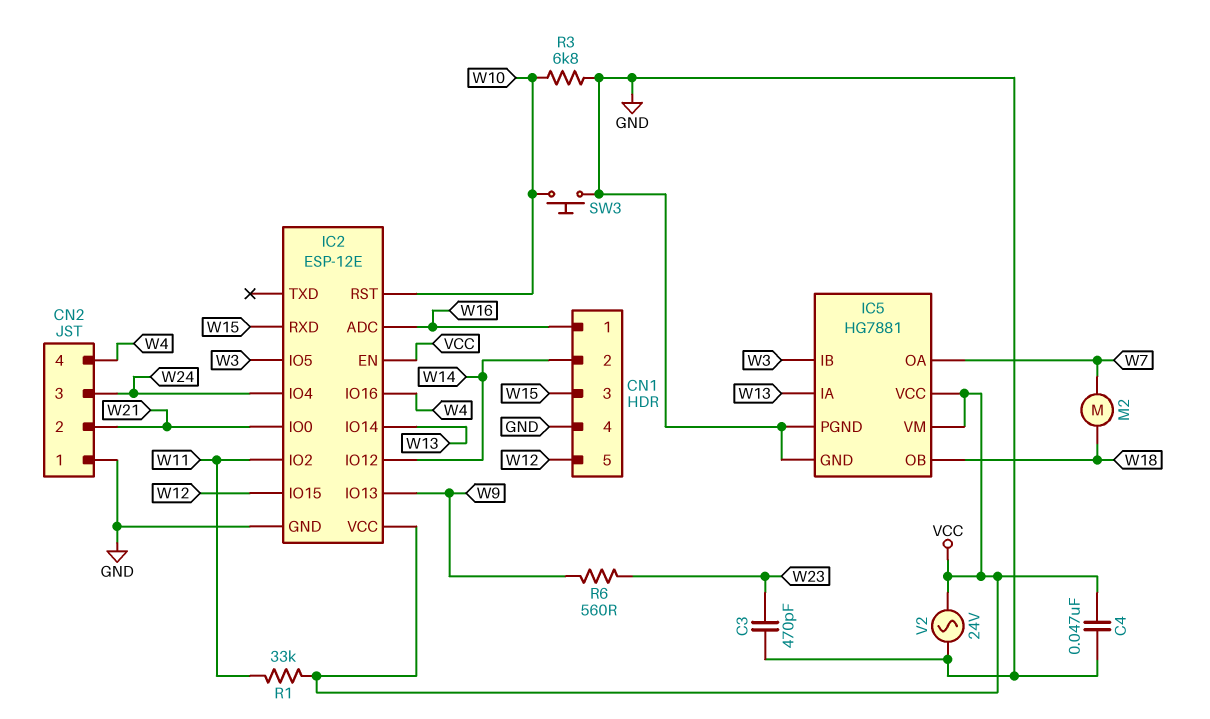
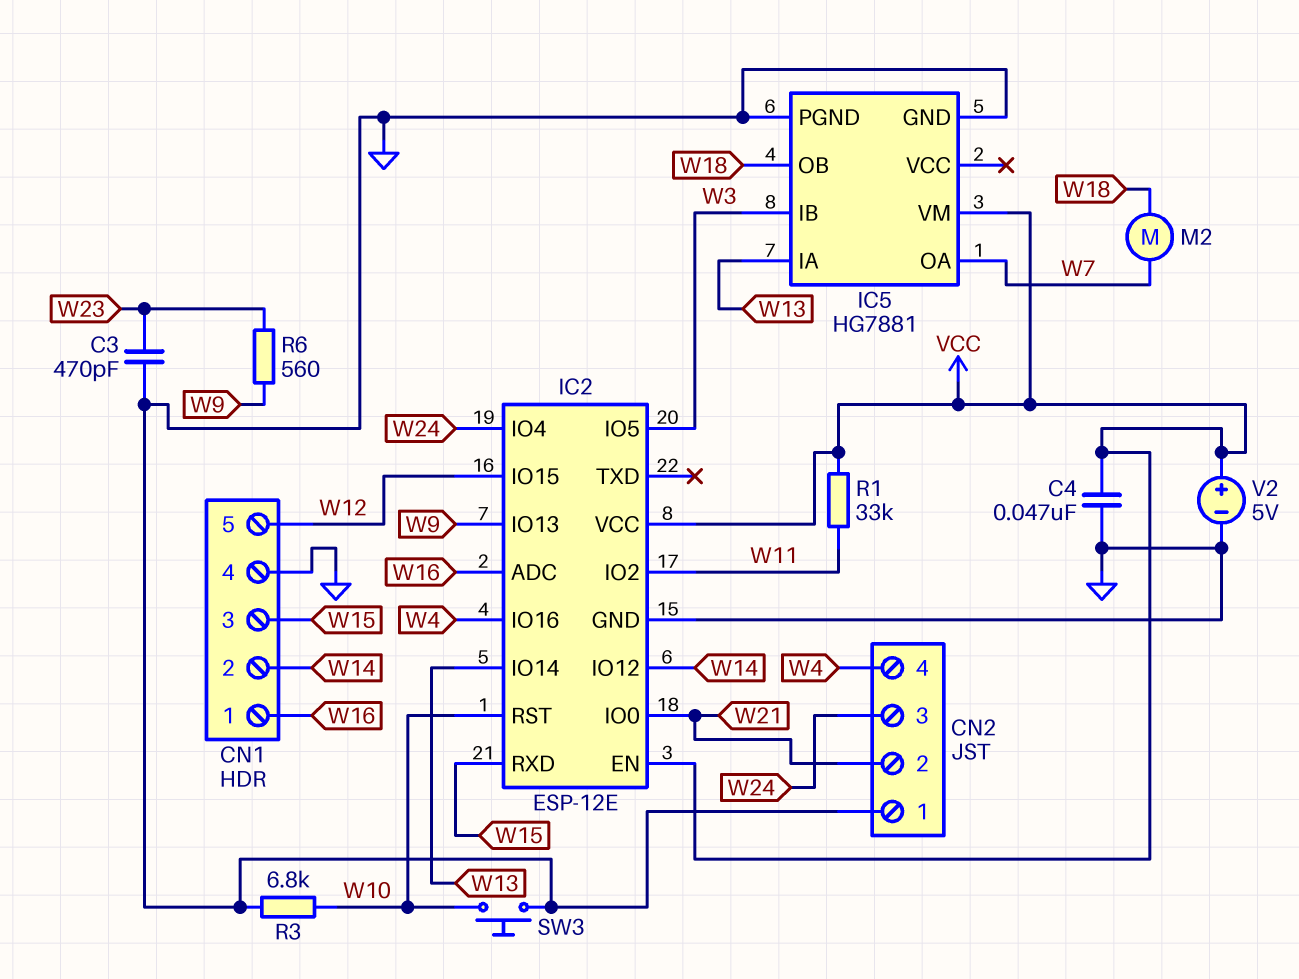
IC5 pin VCC: VCC -> none
V2: AC 24V (GND, VCC) -> 5V (plus VCC, minus GND)

